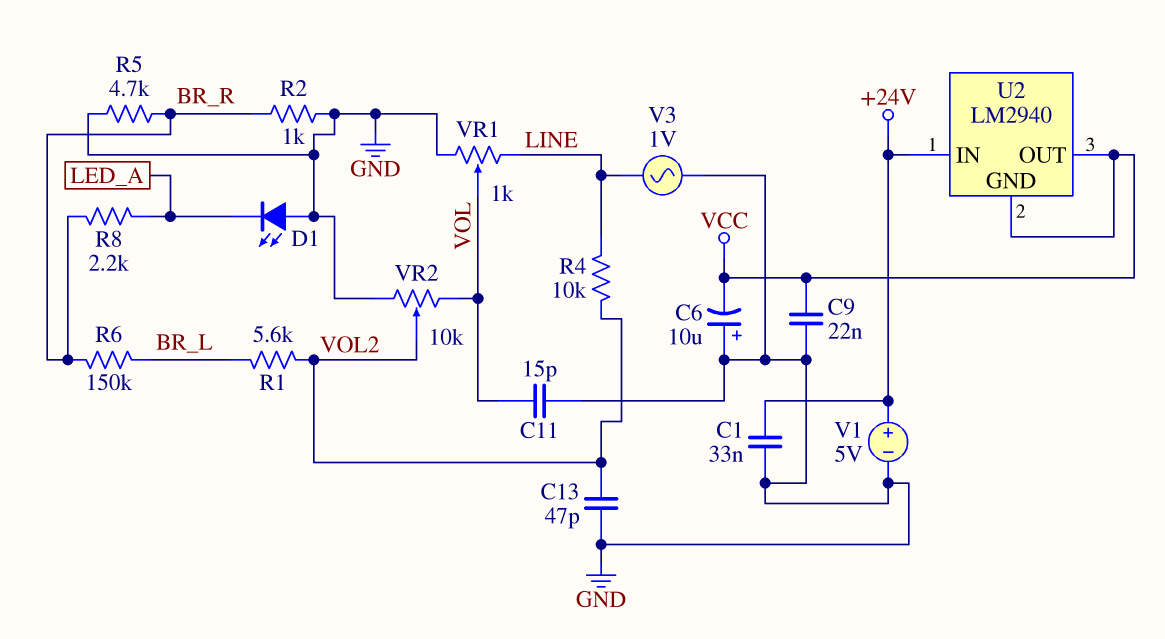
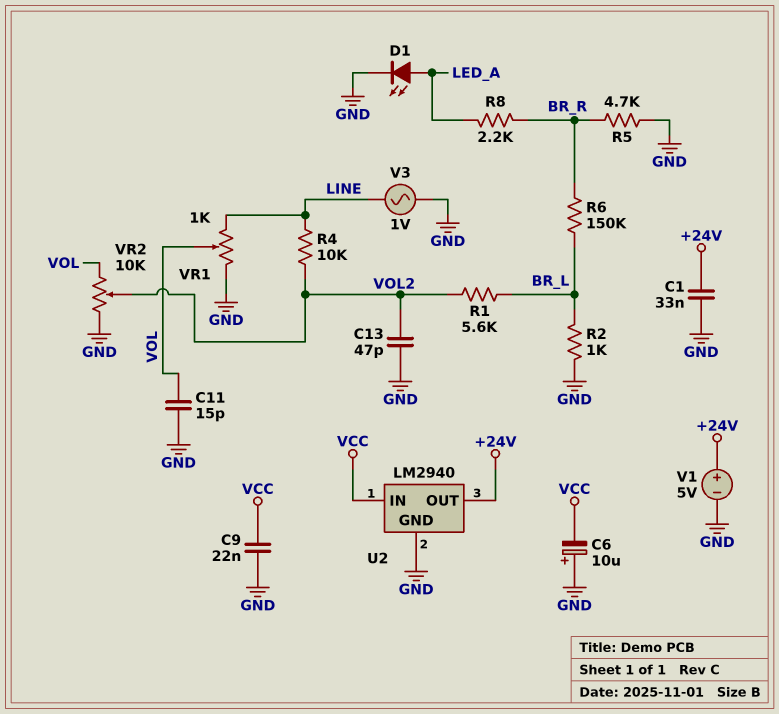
D1: LED (A GND, K LED_A) -> LED (A LED_A, K GND)
R2: 1k (BR_R, GND) -> 1k (BR_L, GND)
U2 pin GND: VCC -> GND
U2 pin IN: +24V -> VCC
U2 pin OUT: VCC -> +24V

